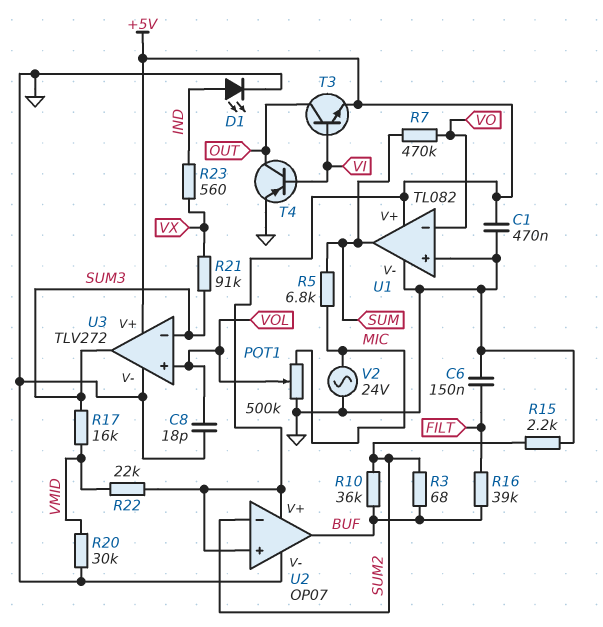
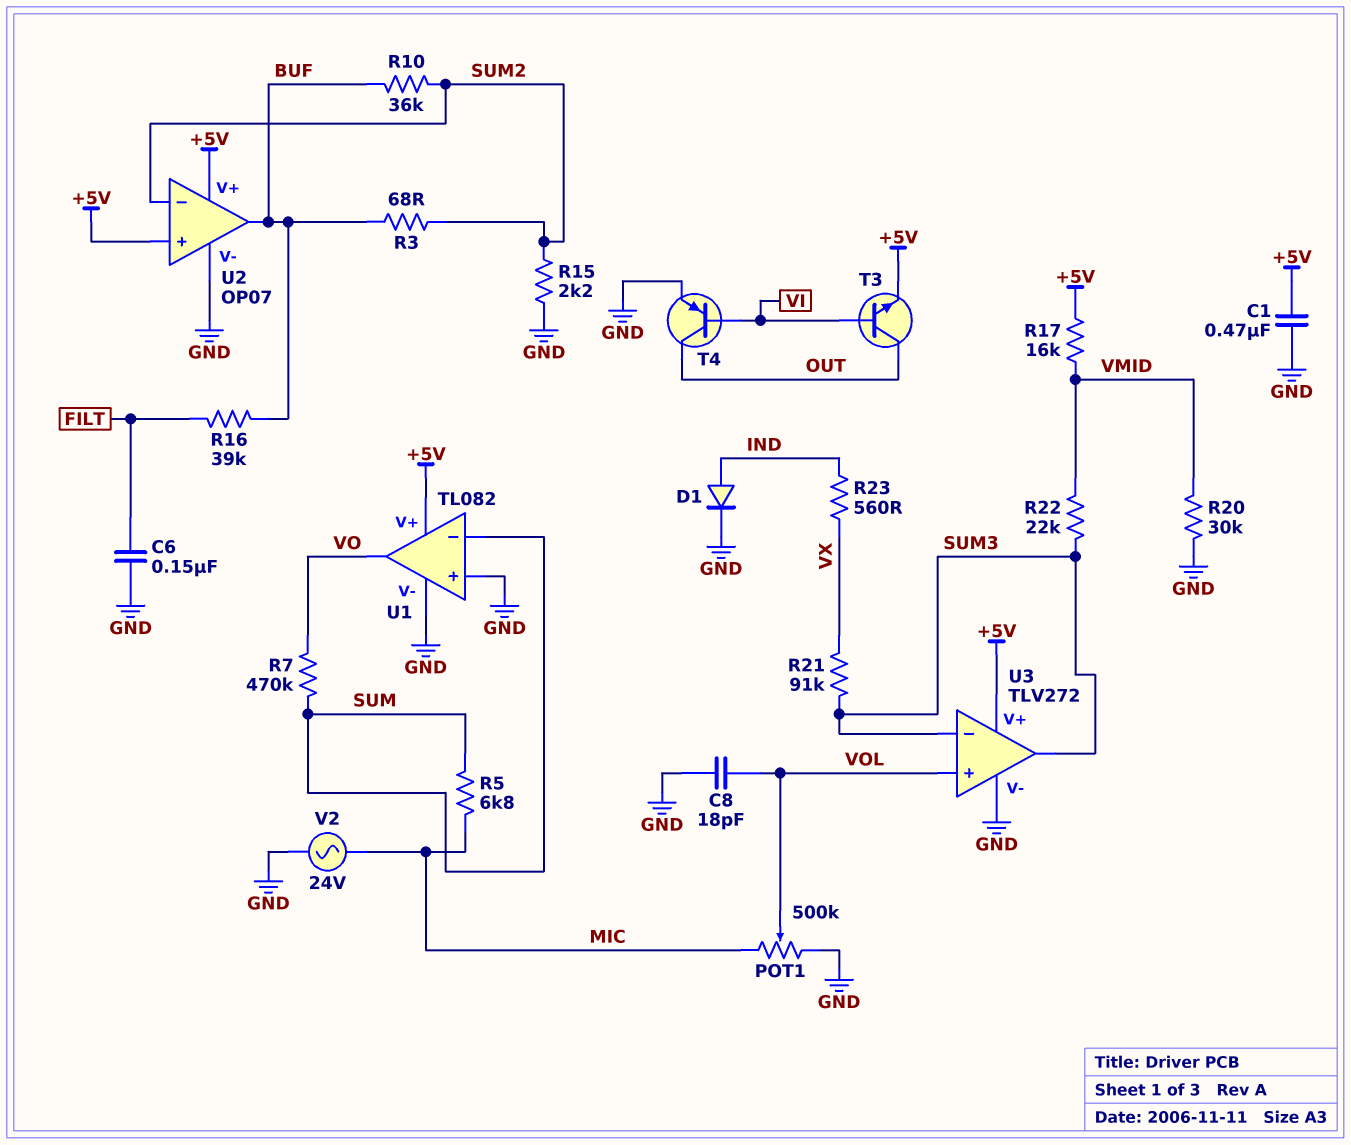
D1: LED (A IND, K GND) -> diode (A IND, K GND)
R17: 16k (SUM3, VMID) -> 16k (+5V, VMID)
R22: 22k (+5V, VMID) -> 22k (SUM3, VMID)
U1 pin in-: VO -> SUM
U1 pin out: SUM -> VO

